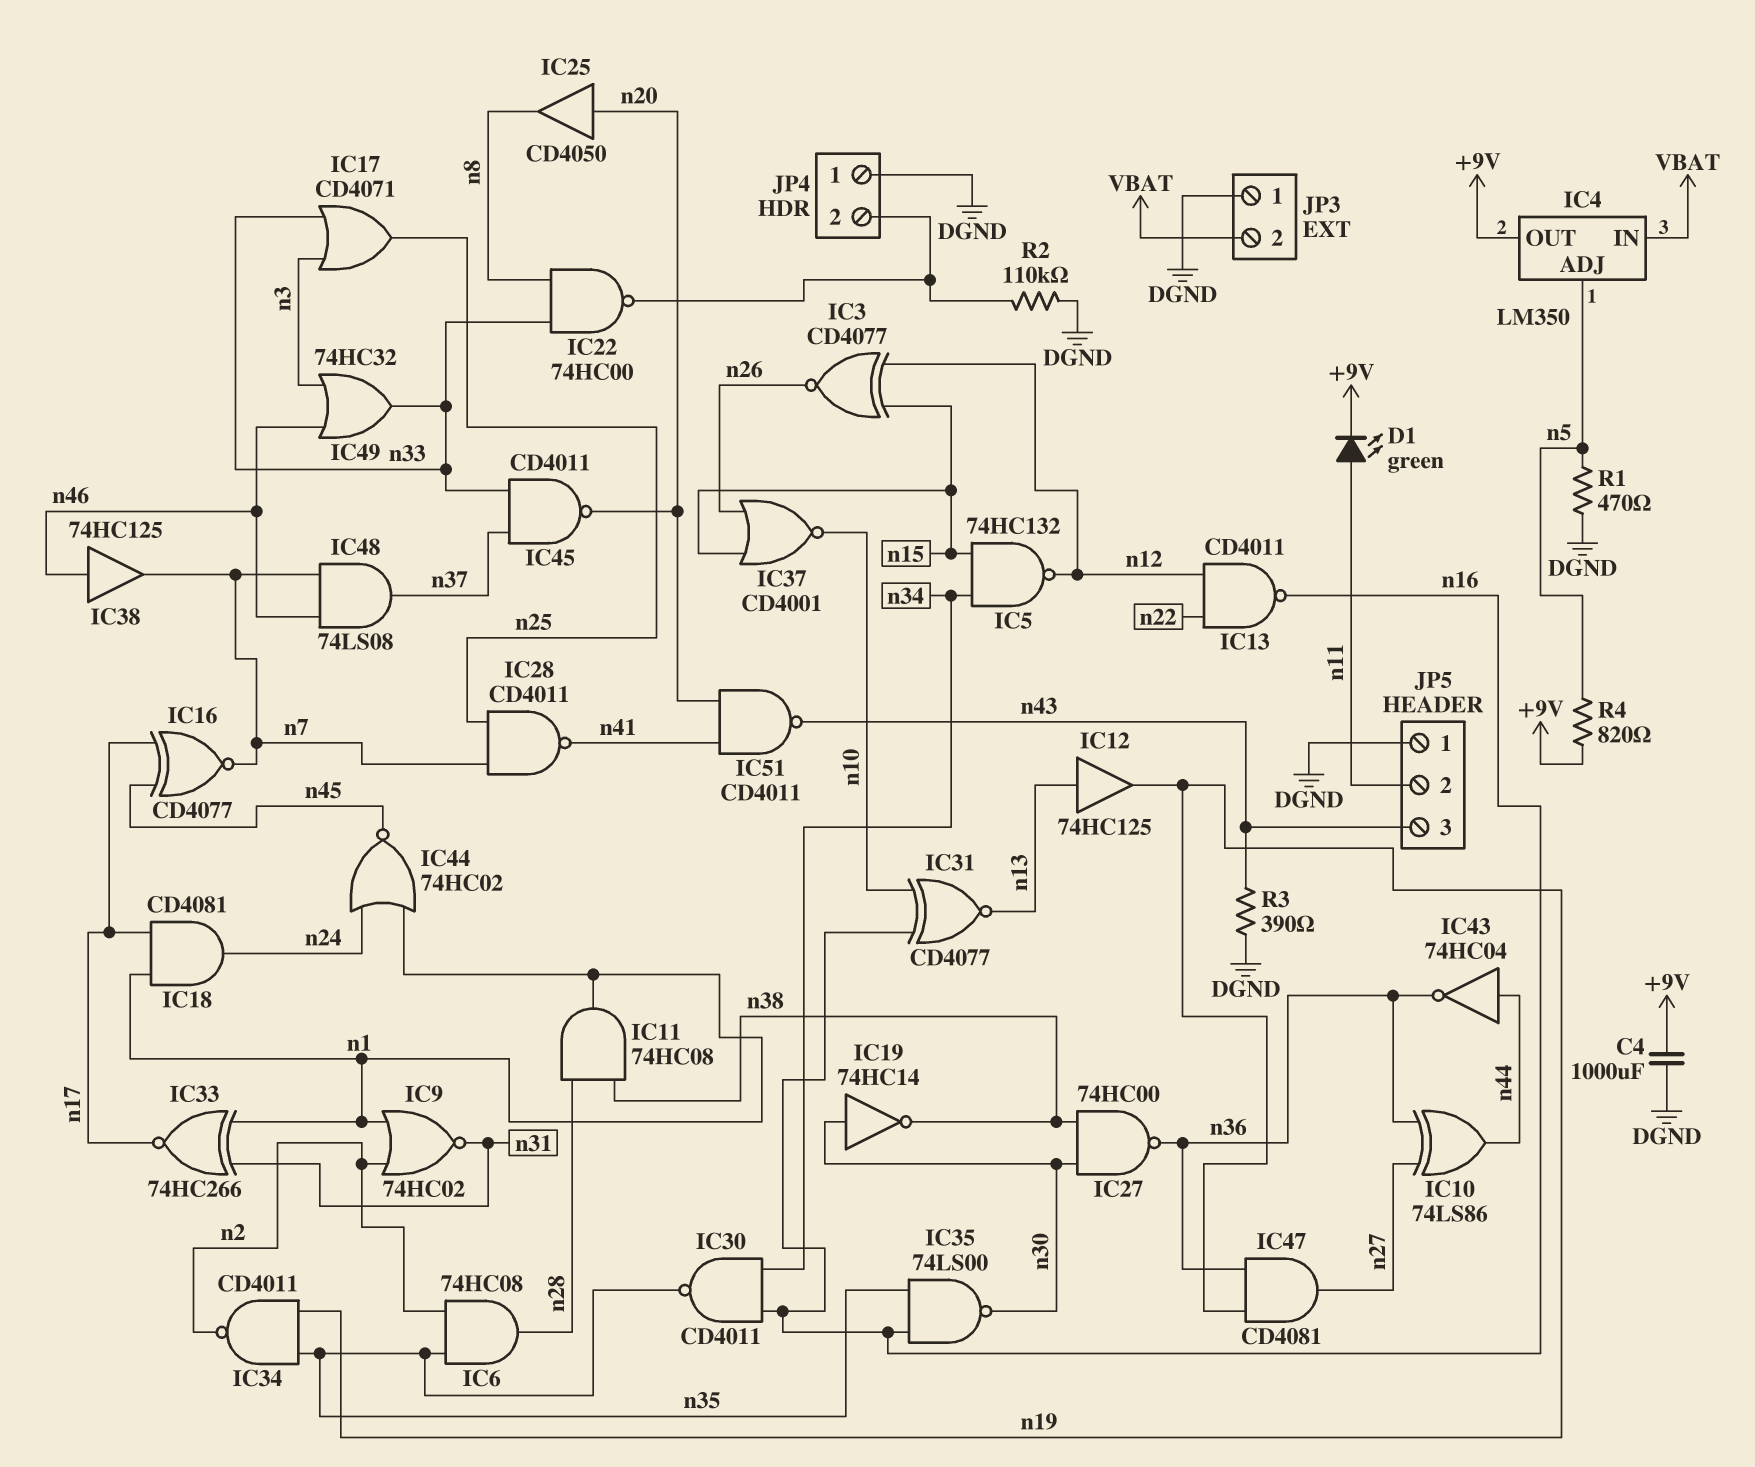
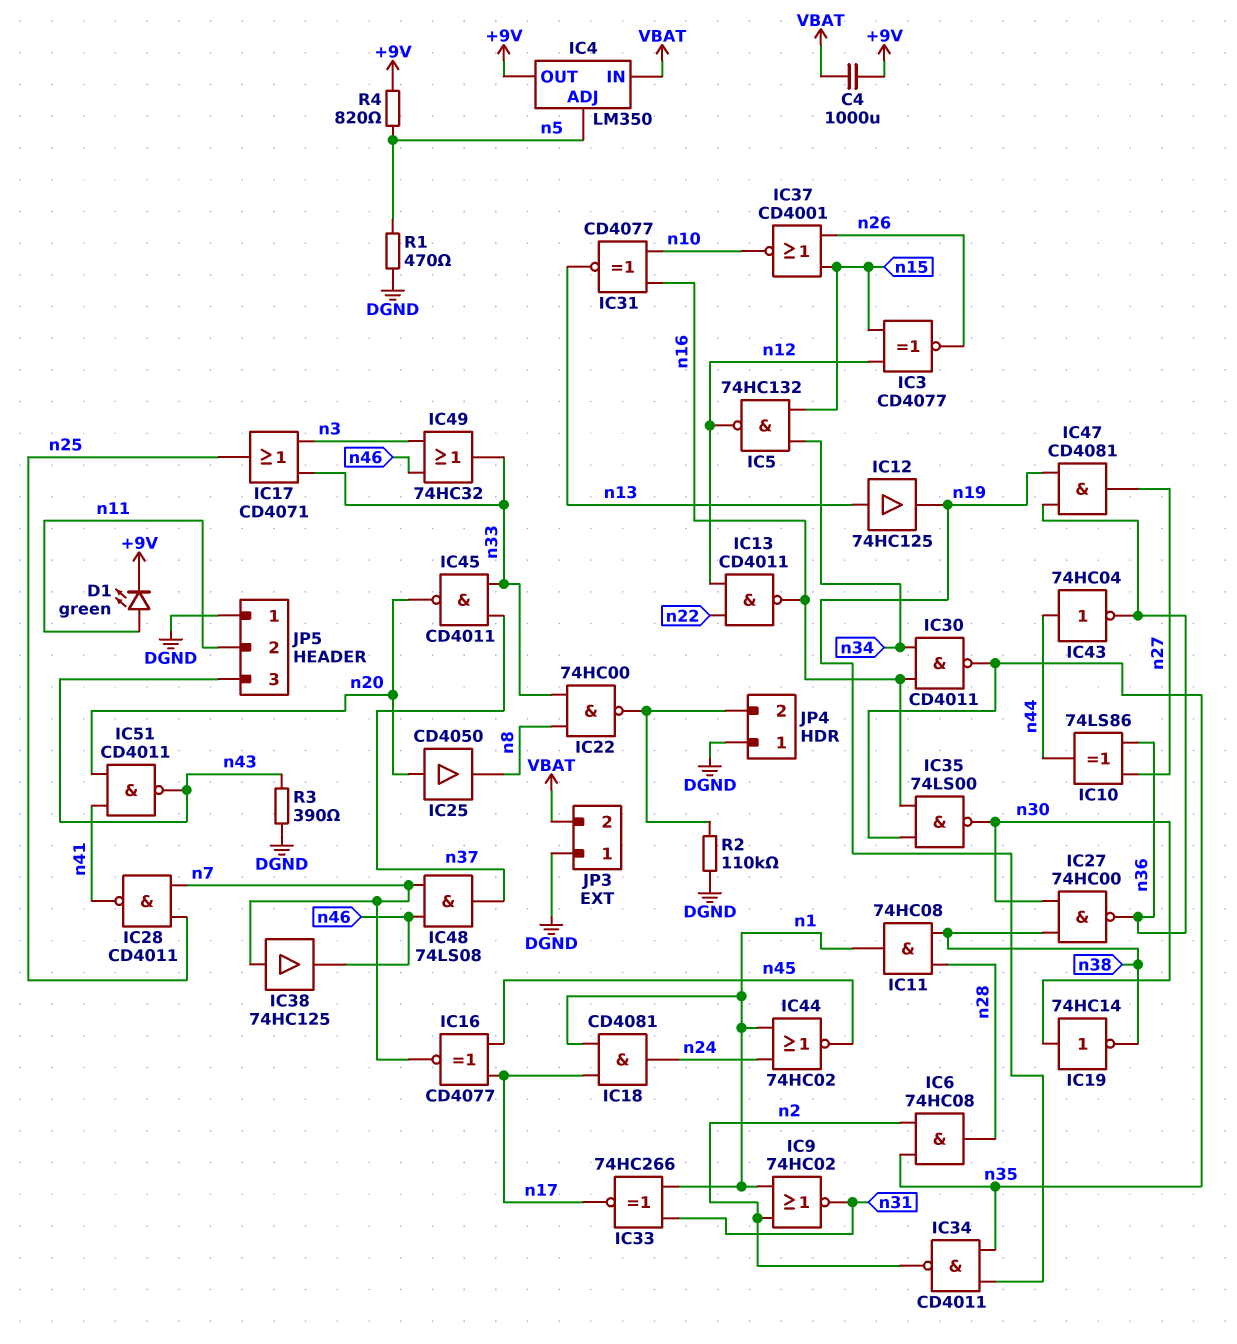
C4: 1000uF (+9V, DGND) -> 1000uF (+9V, VBAT)
IC38: buffer 74HC125 (in n46, out n7) -> buffer 74HC125 (in n7, out n46)

